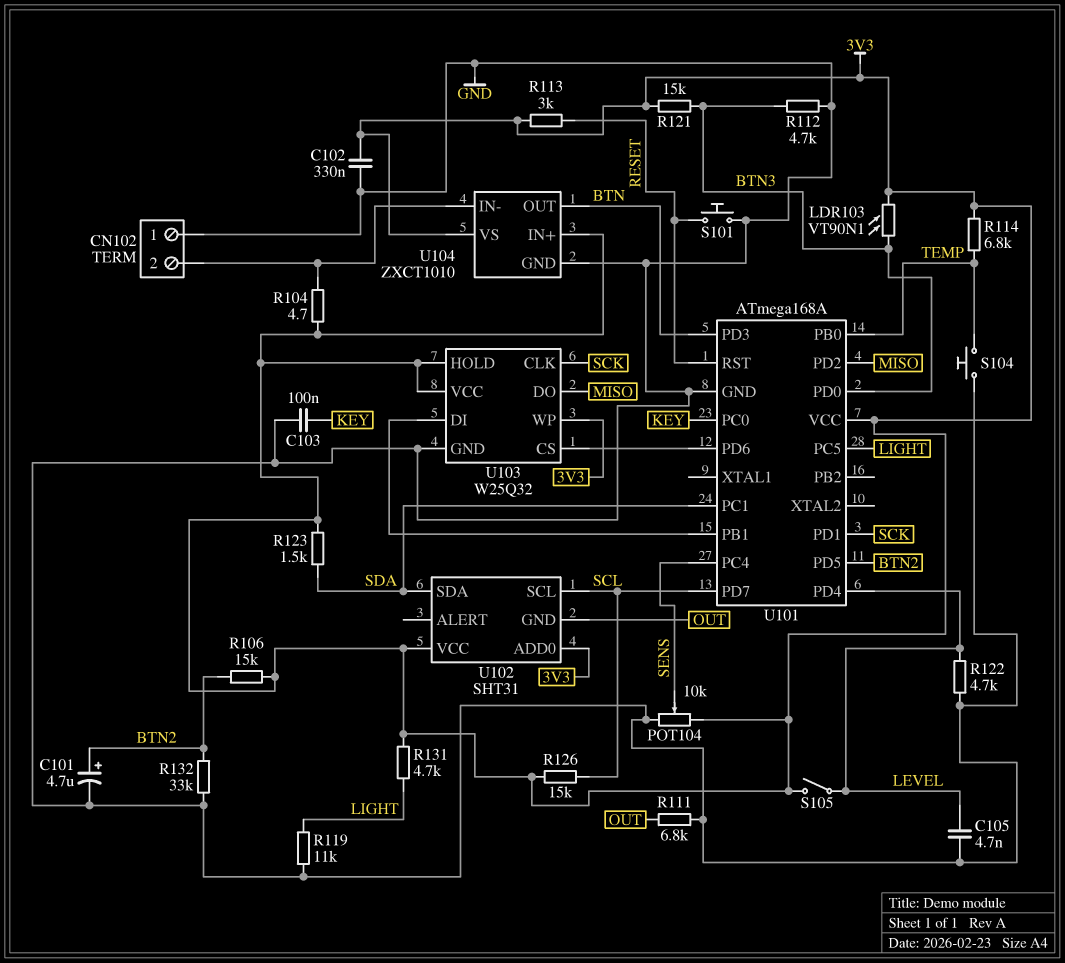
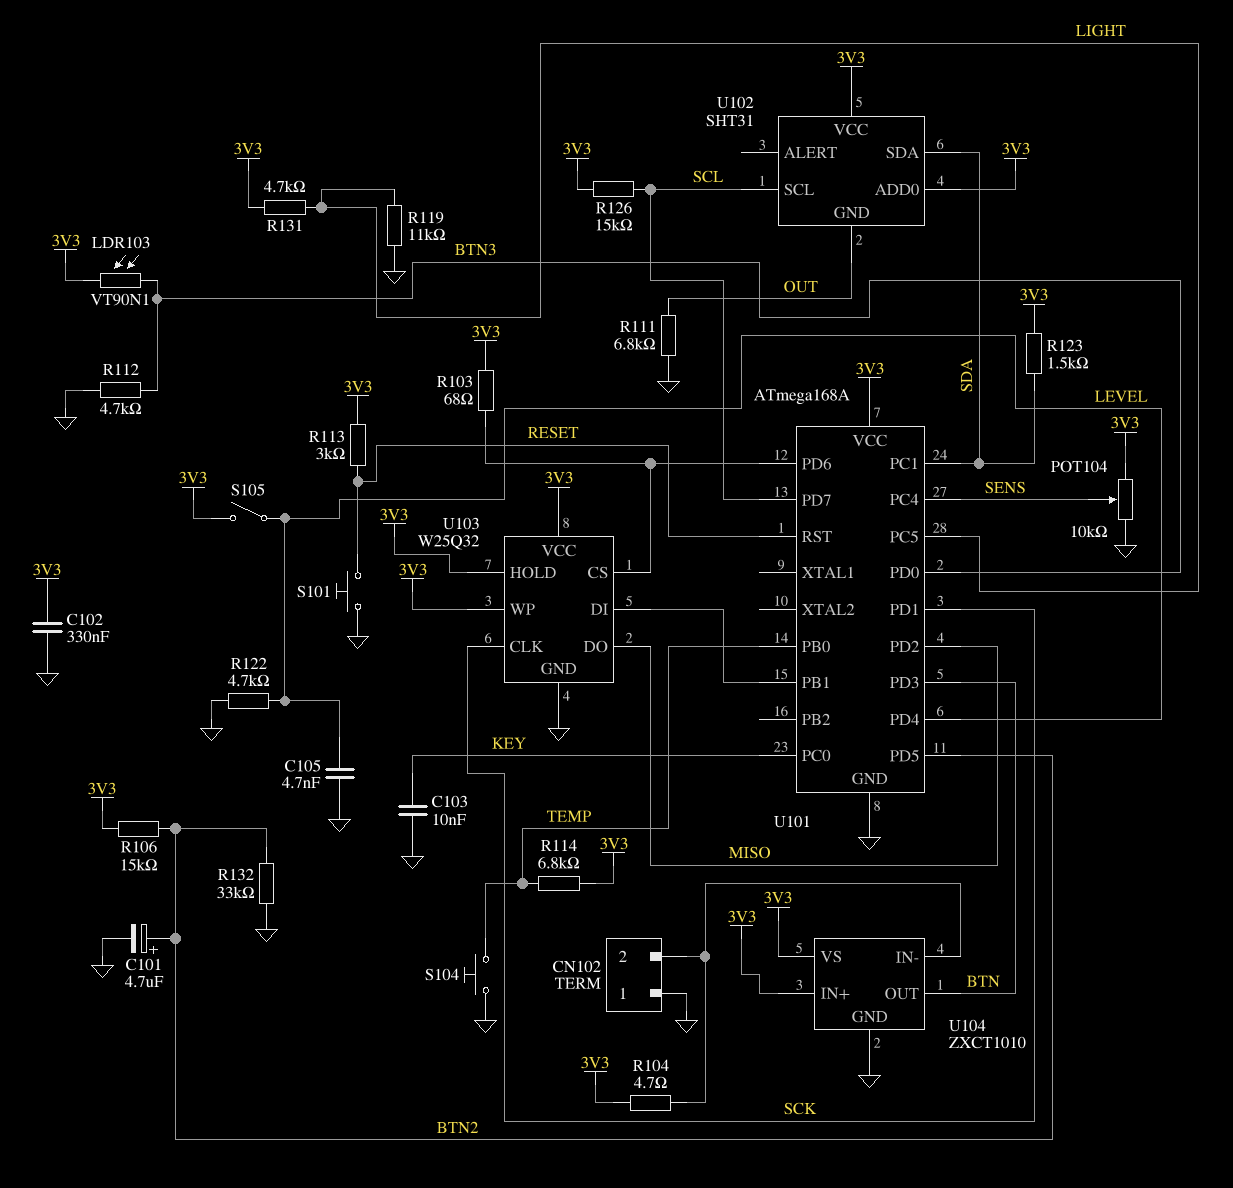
C103: 100nF (GND, KEY) -> 10nF (GND, KEY)
R103: none -> 68 (3V3, U101/PD6)
R121: 15k (3V3, BTN3) -> none

